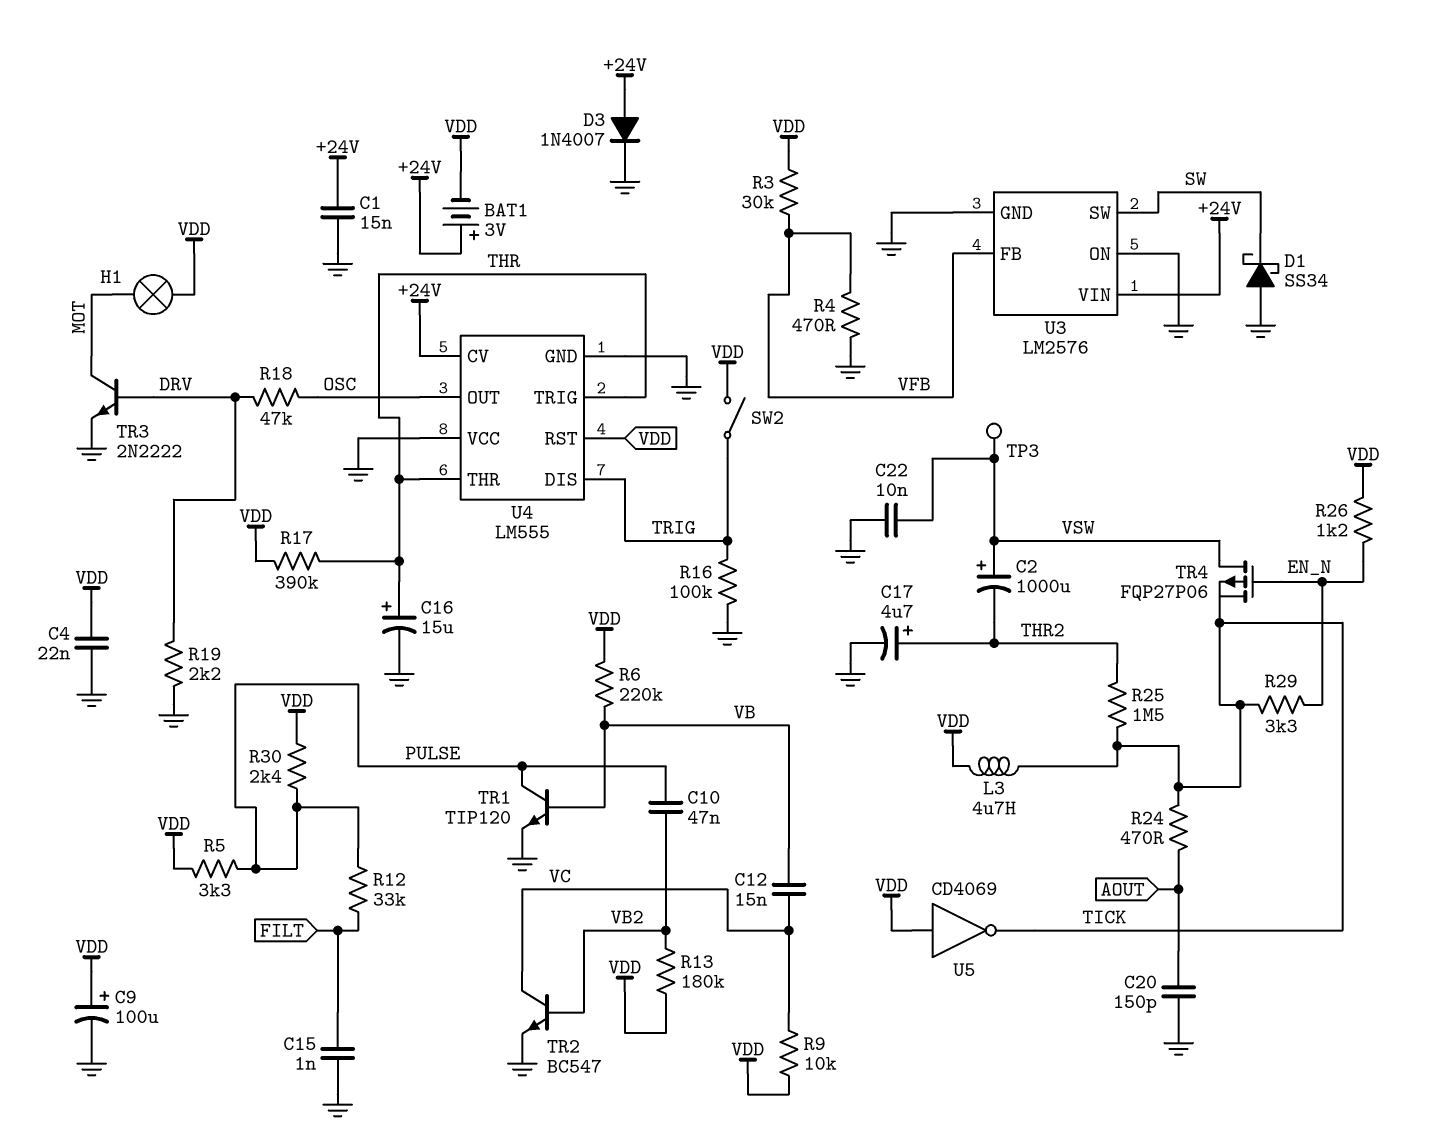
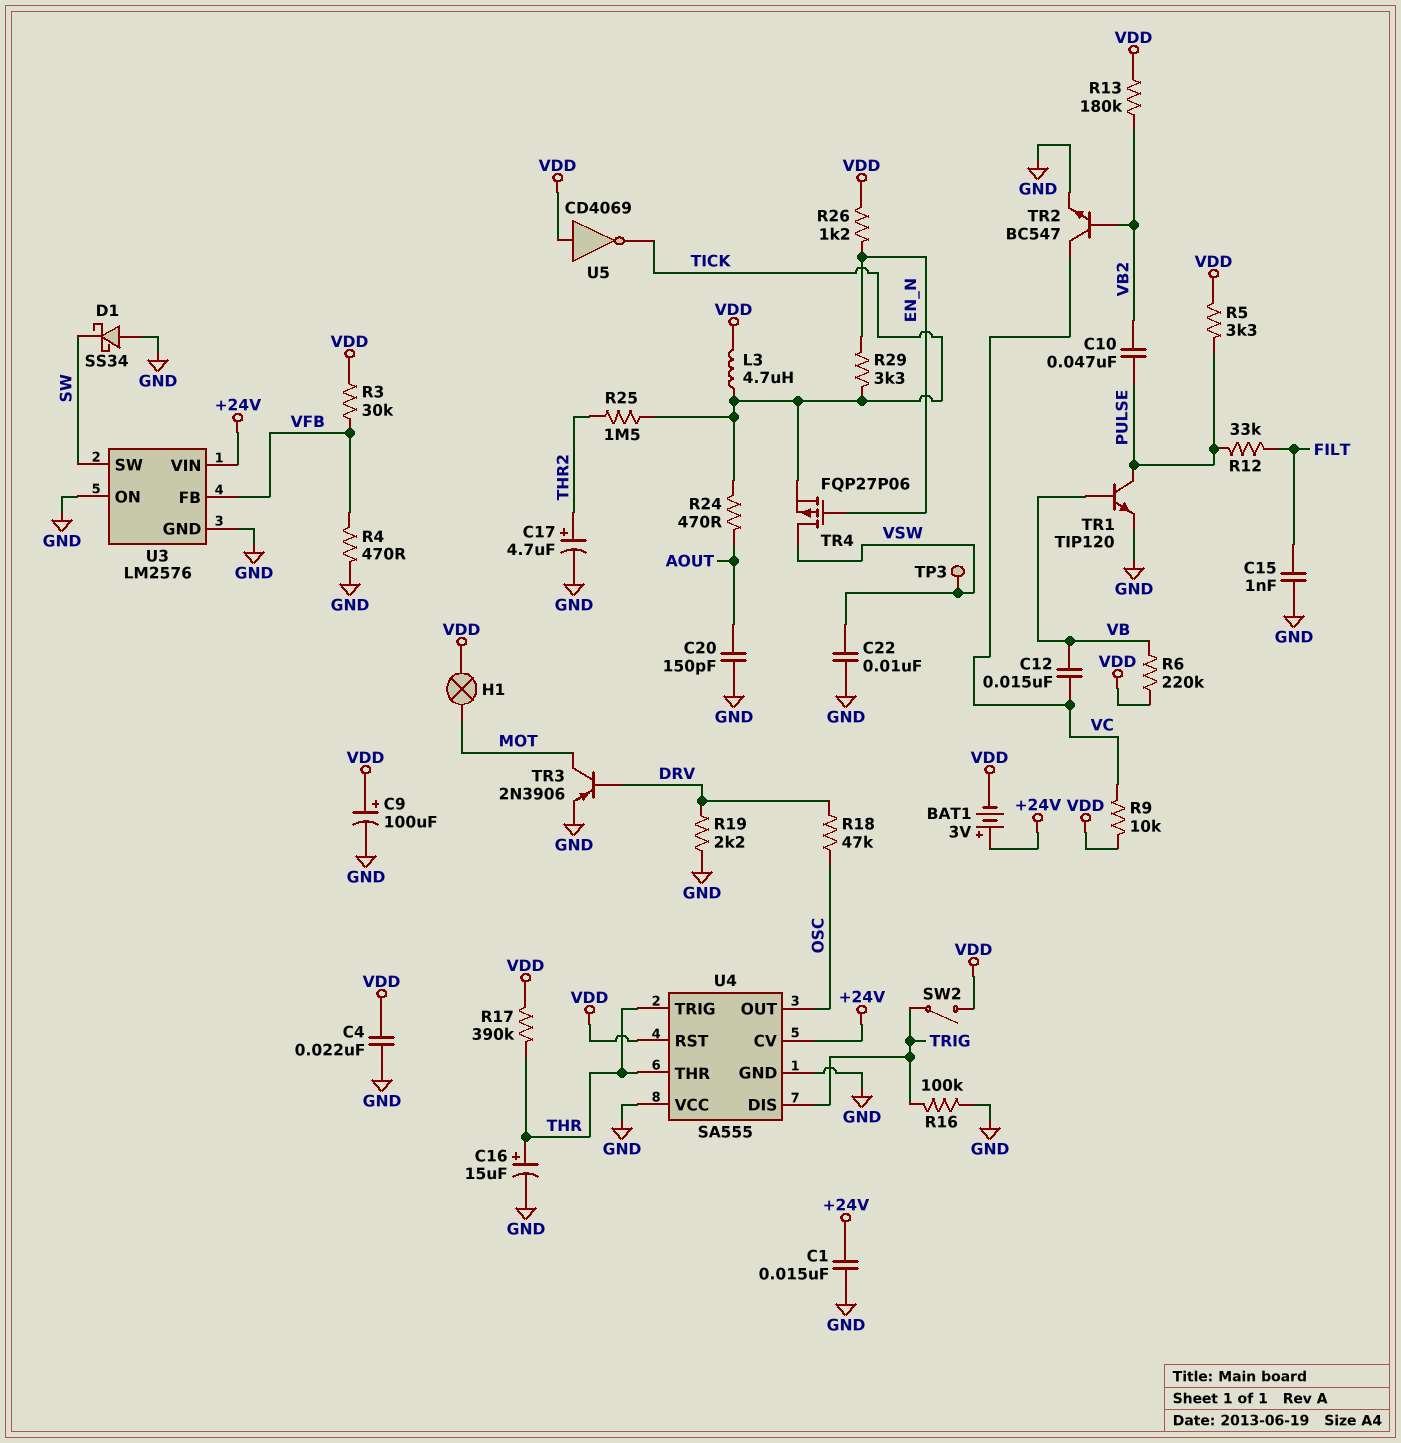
C2: 1000uF (plus VSW, minus THR2) -> none
D3: diode 1N4007 (A +24V, K GND) -> none
R30: 2.4k (PULSE, VDD) -> none
TR3: NPN 2N2222 (B DRV, C MOT, E GND) -> PNP 2N3906 (B DRV, C MOT, E GND)
U4: LM555 -> SA555

